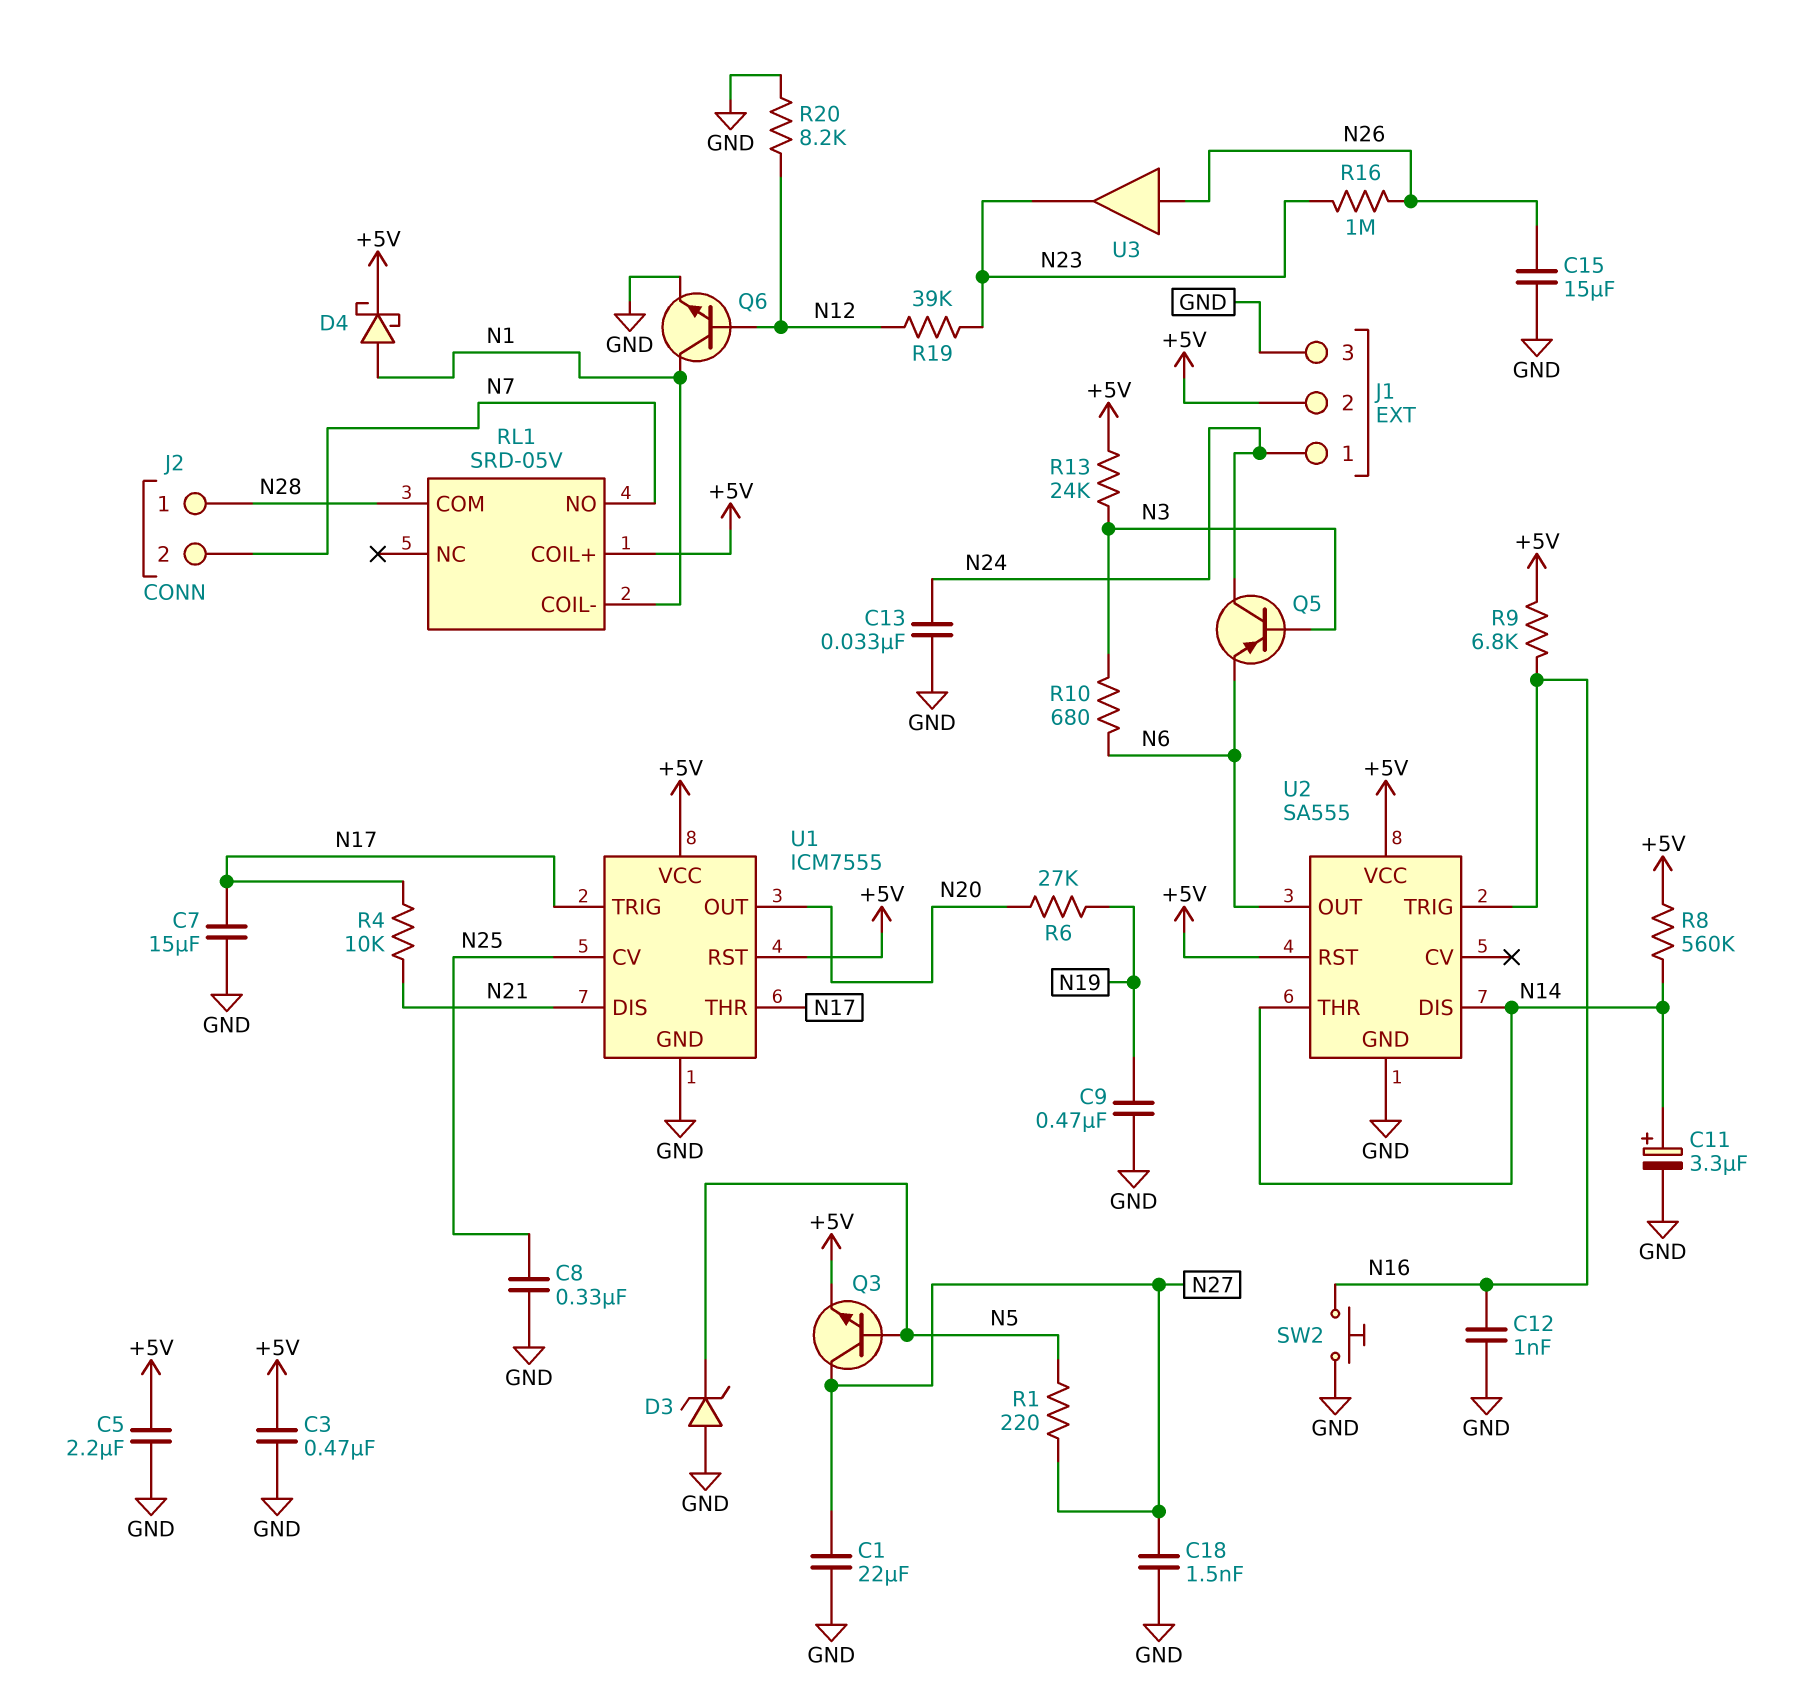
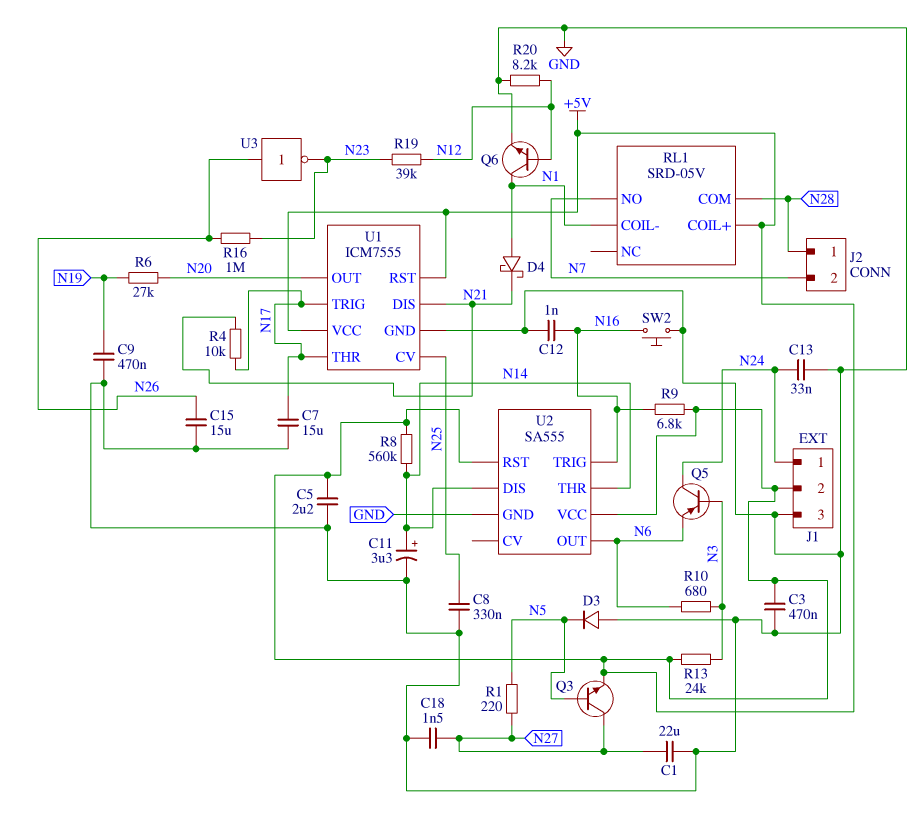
D3: zener (A GND, K N5) -> diode (A GND, K N5)
D4: schottky (A N1, K +5V) -> schottky (A N1, K N21)
U3: buffer (in N26, out N23) -> NOT (in N26, out N23)

